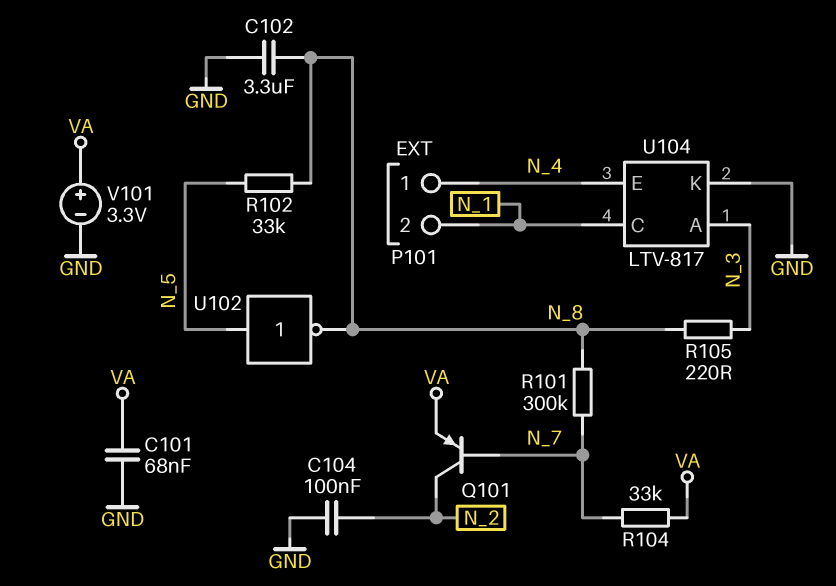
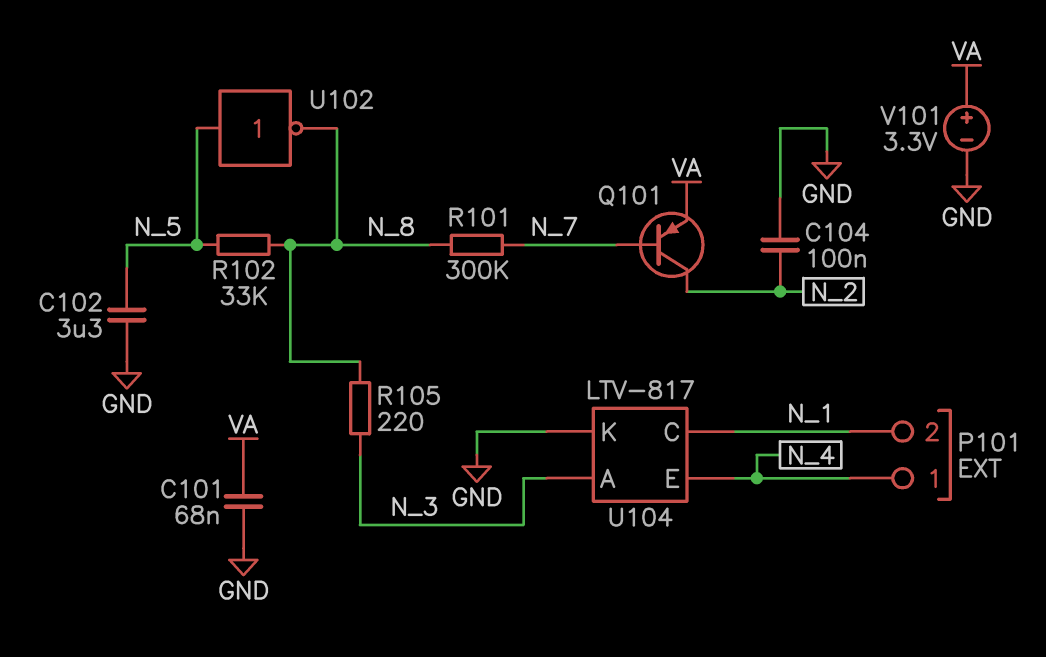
C102: 3.3uF (GND, N_8) -> 3.3uF (GND, N_5)
R104: 33k (N_7, VA) -> none

